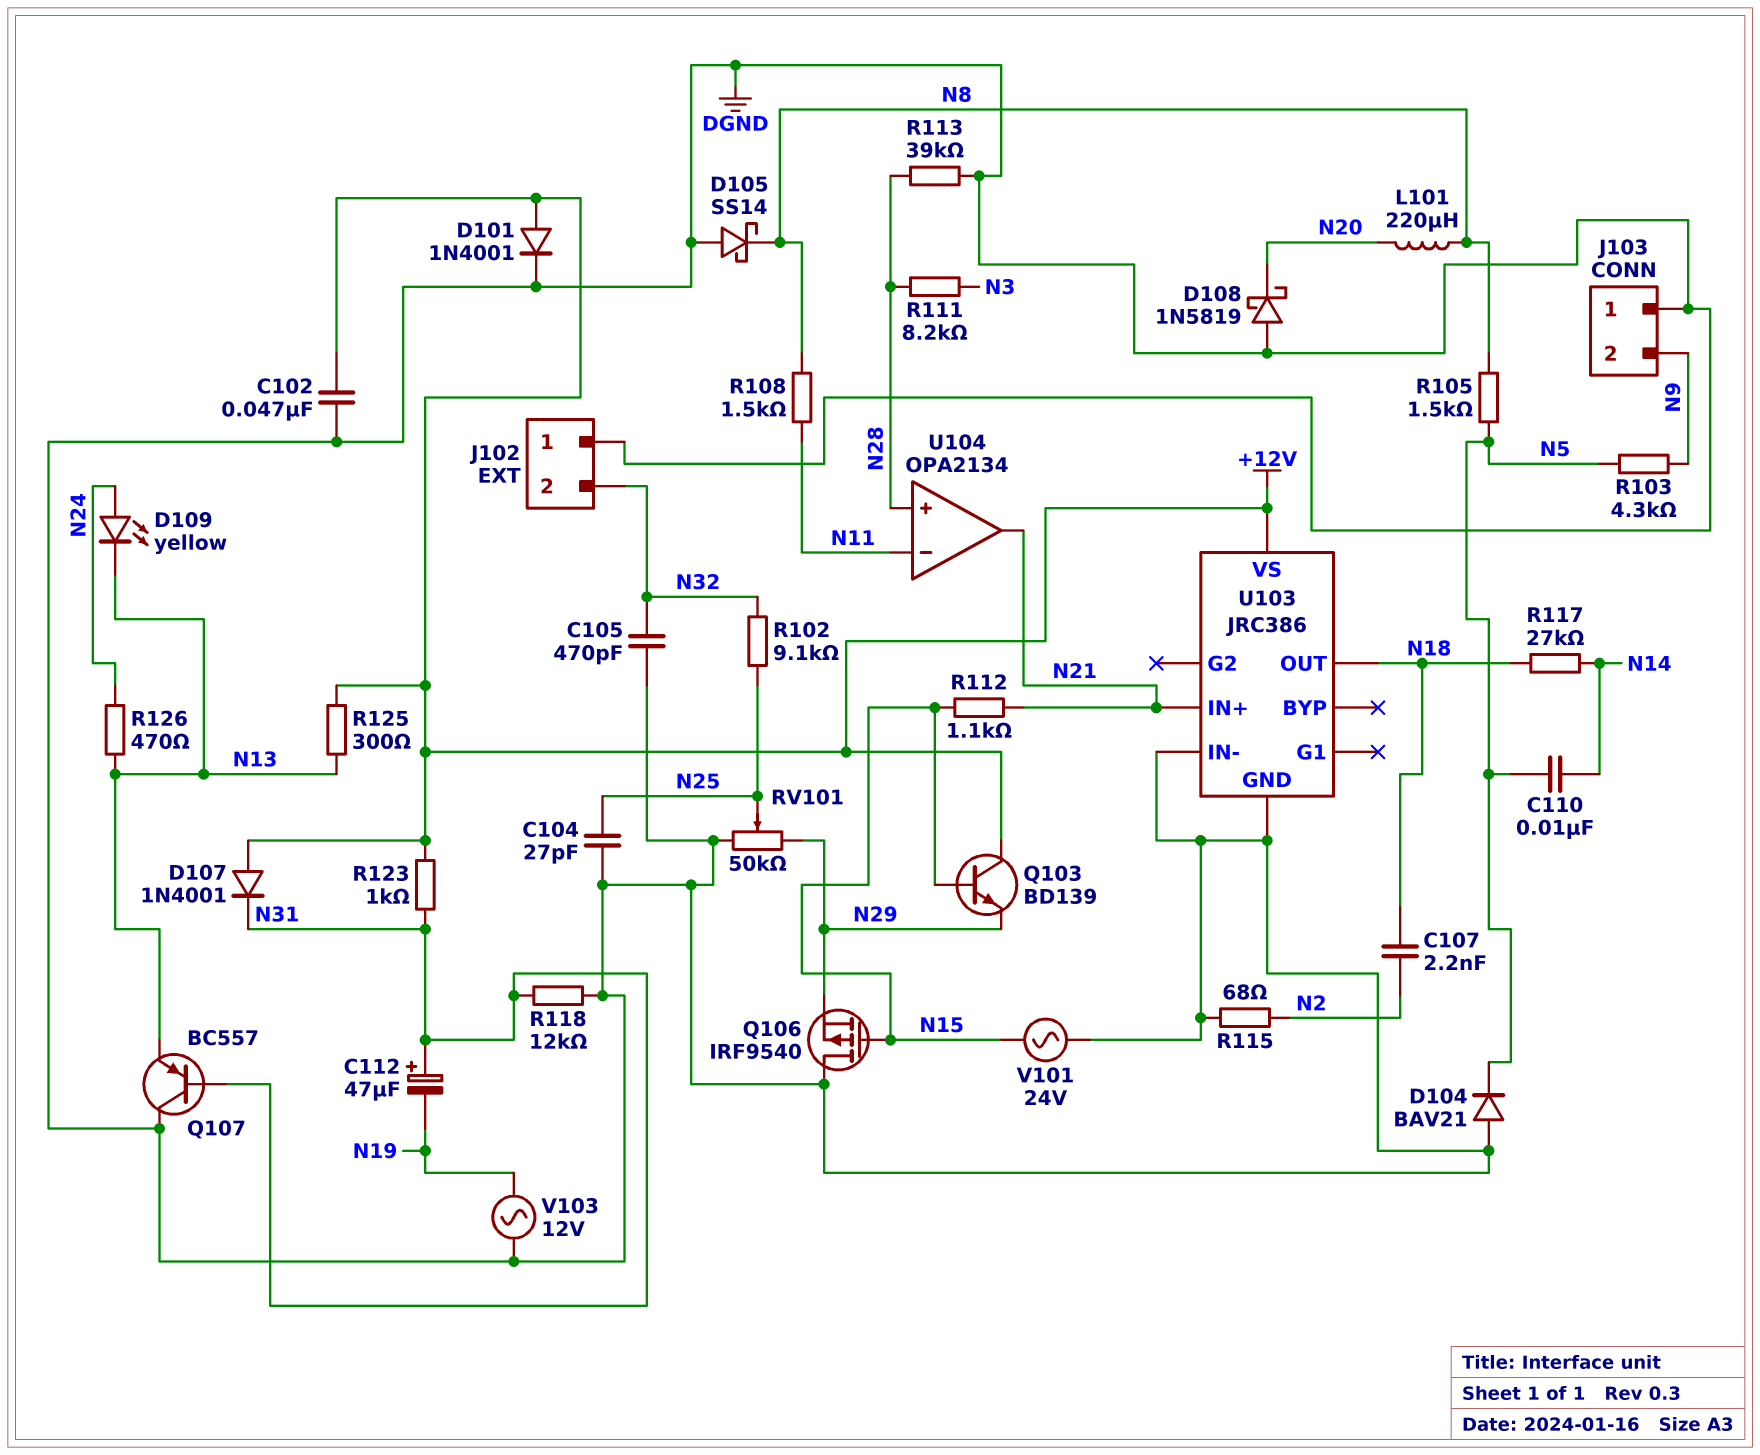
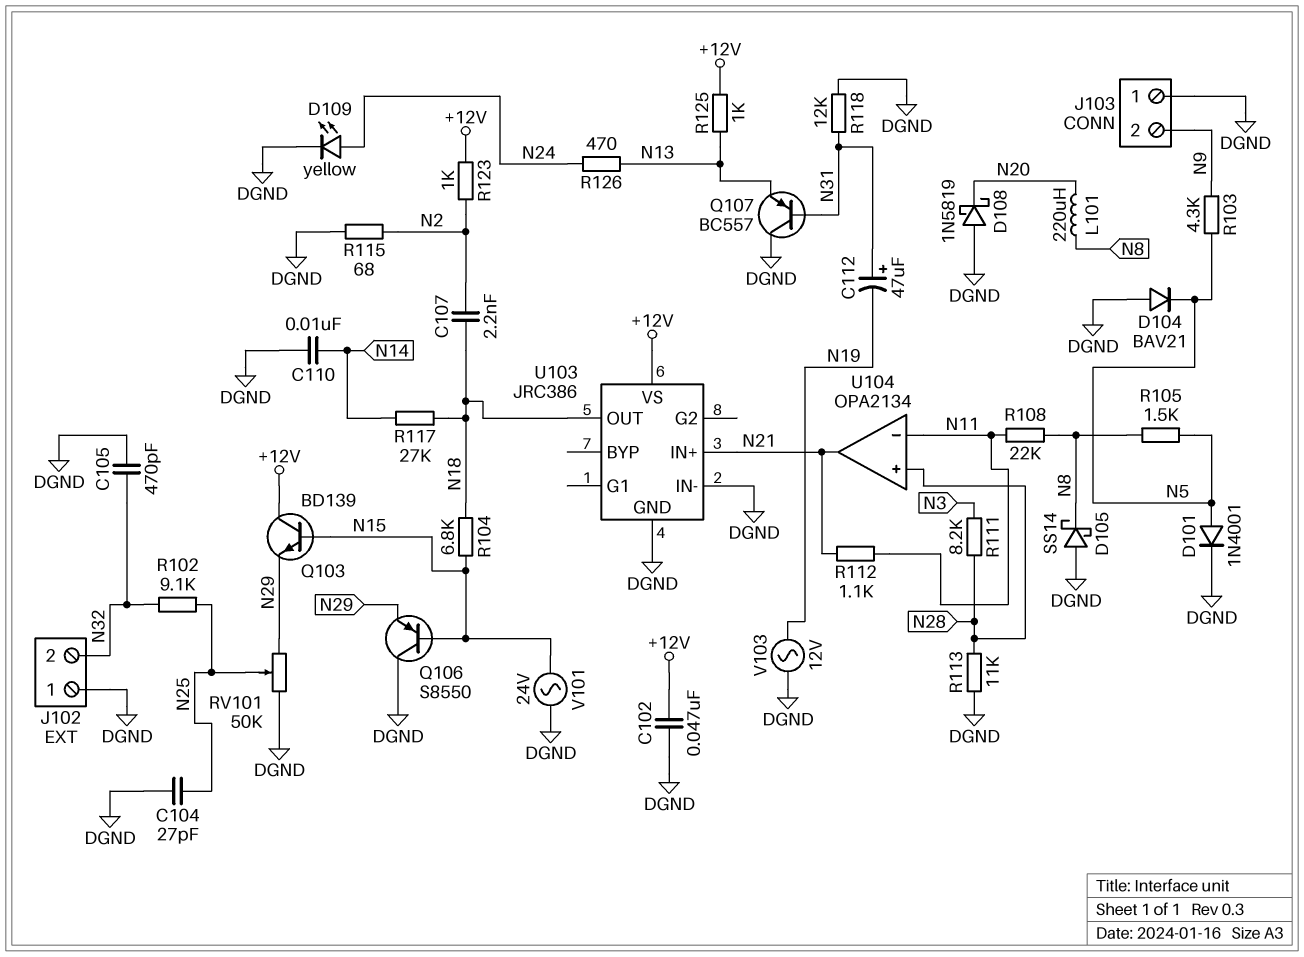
C110: 10nF (N5, N14) -> 10nF (DGND, N14)
D101: diode 1N4001 (A +12V, K DGND) -> diode 1N4001 (A N5, K DGND)
D107: diode 1N4001 (A +12V, K N31) -> none
D109: LED yellow (A N24, K N13) -> LED yellow (A N24, K DGND)
Q106: PMOS IRF9540 (G N15, D DGND, S N29) -> PNP S8550 (B N15, C DGND, E N29)
R104: none -> 6.8k (N15, N18)
R108: 1.5k (N8, N11) -> 22k (N8, N11)
R112: 1.1k (N15, N21) -> 1.1k (N11, N21)
R113: 39k (DGND, N28) -> 11k (DGND, N28)
R123: 1k (+12V, N31) -> 1k (+12V, N2)
R125: 300 (+12V, N13) -> 1k (+12V, N13)

